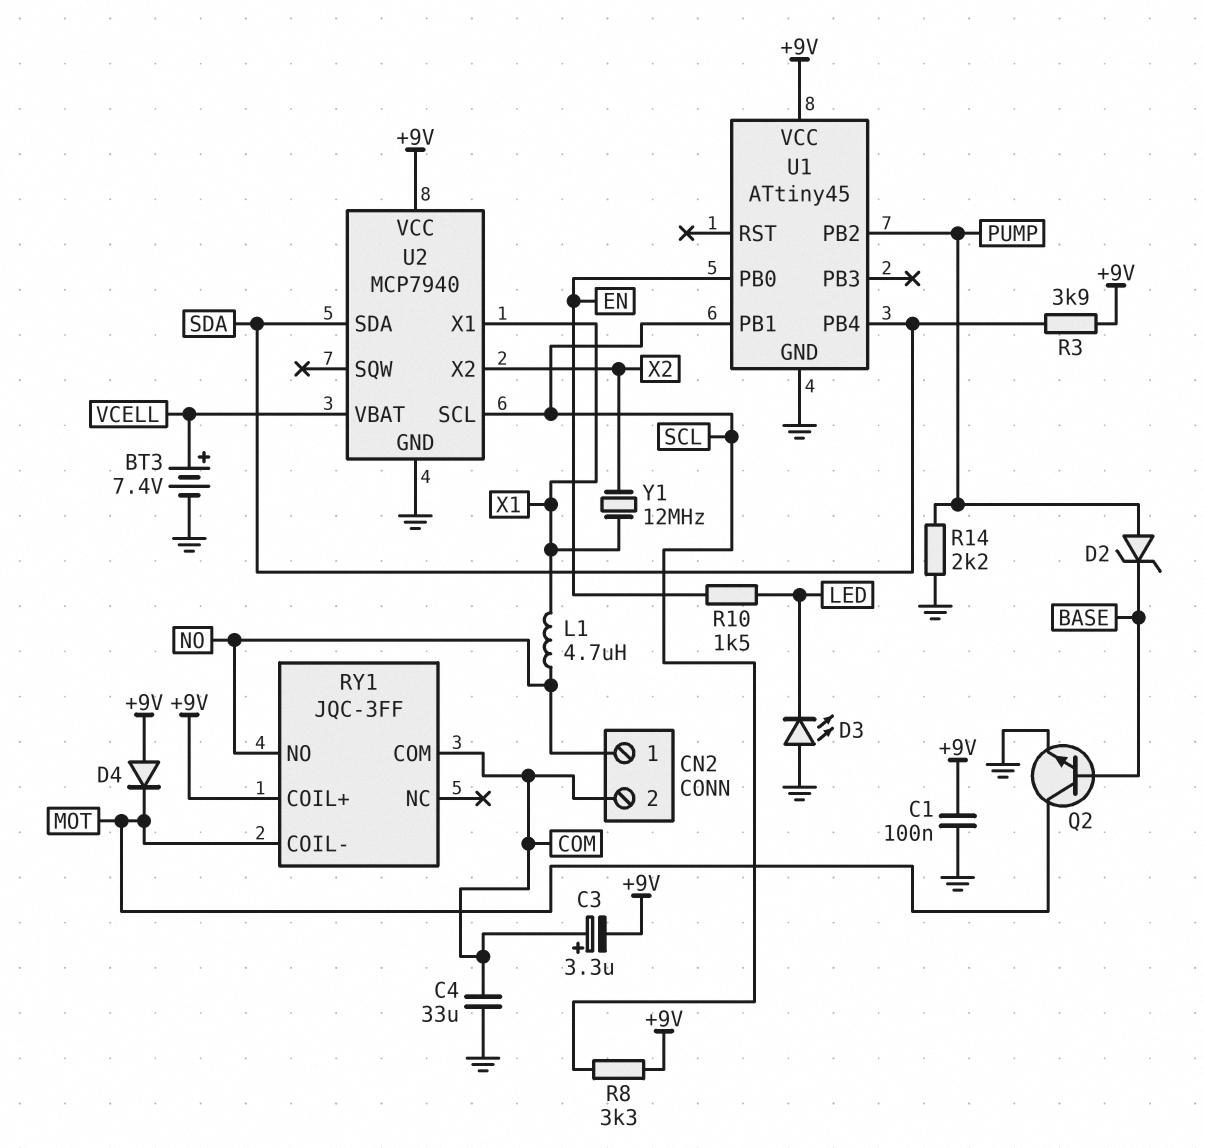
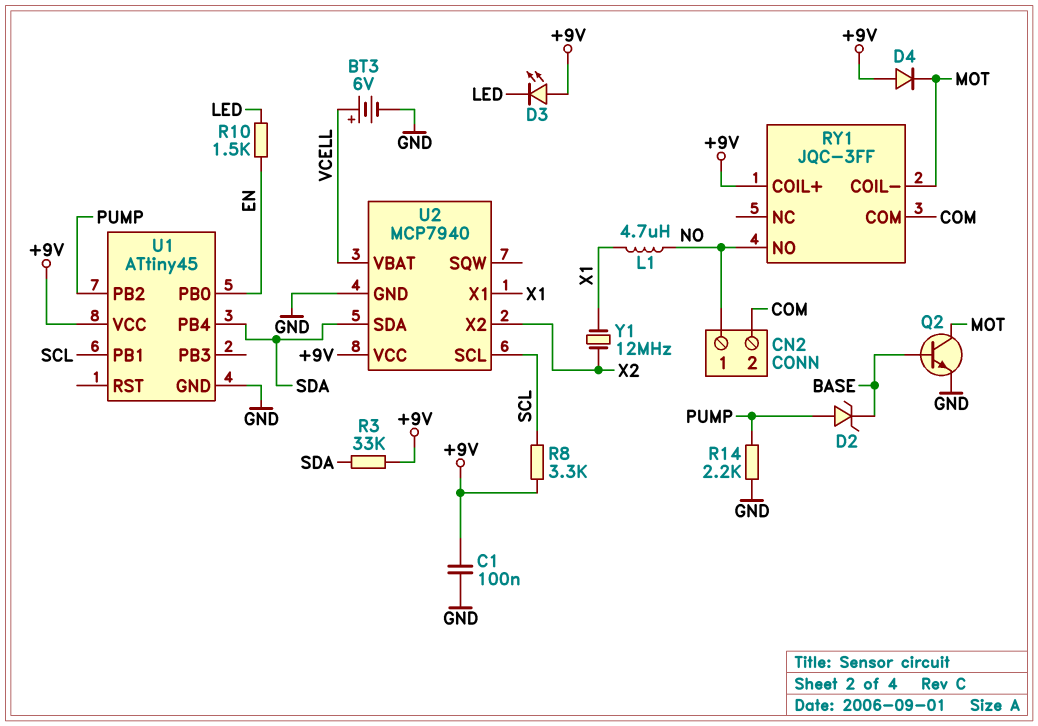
BT3: 7.4V (plus VCELL, minus GND) -> 6V (plus VCELL, minus GND)
C3: 3.3uF (plus COM, minus +9V) -> none
C4: 33uF (COM, GND) -> none
D3: LED (A GND, K LED) -> LED (A +9V, K LED)
R3: 3.9k (+9V, SDA) -> 33k (+9V, SDA)

